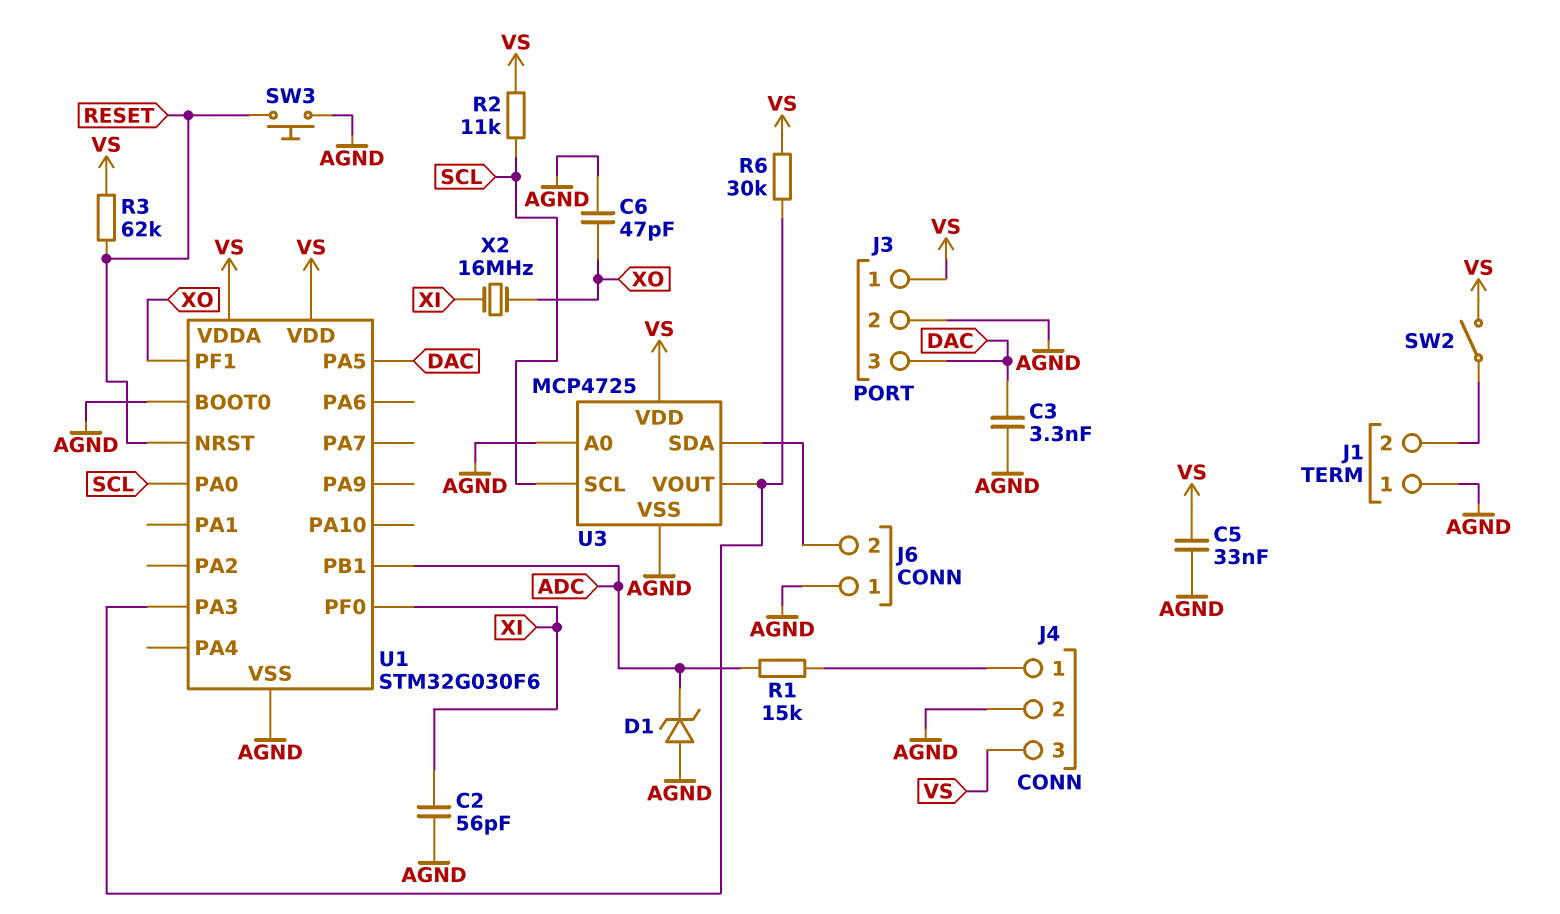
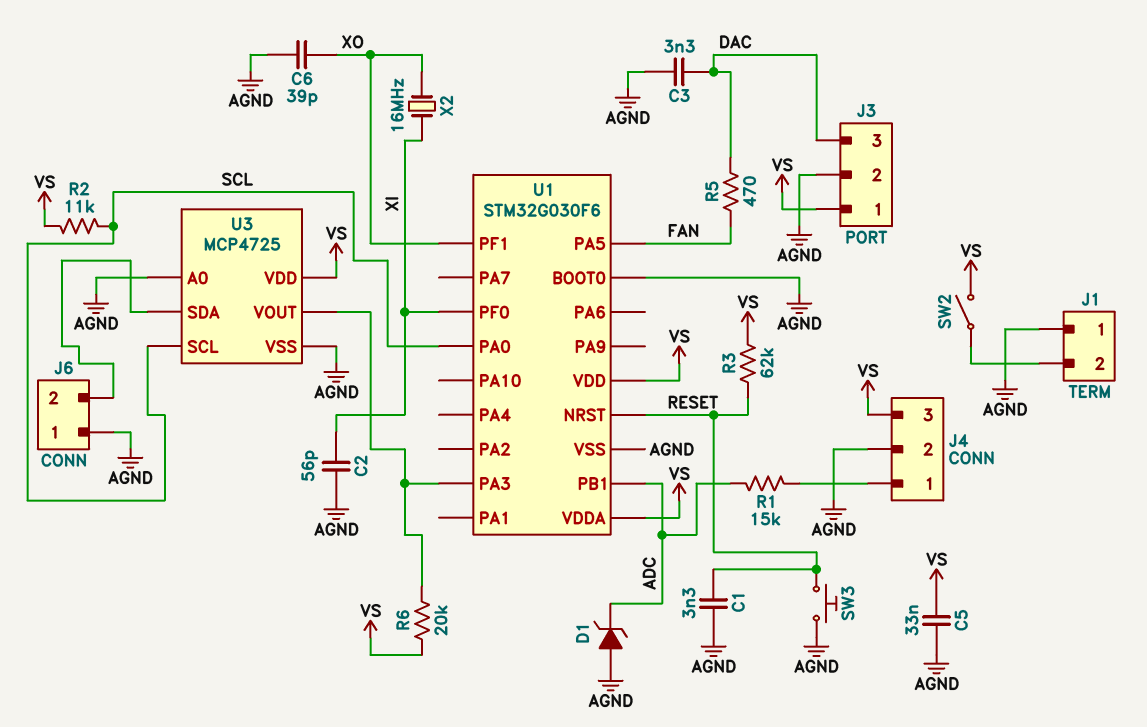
C1: none -> 3.3nF (AGND, RESET)
C6: 47pF (AGND, XO) -> 39pF (AGND, XO)
R5: none -> 470 (DAC, FAN)
R6: 30k (U1/PA3, VS) -> 20k (U1/PA3, VS)
U1 pin PA5: DAC -> FAN

